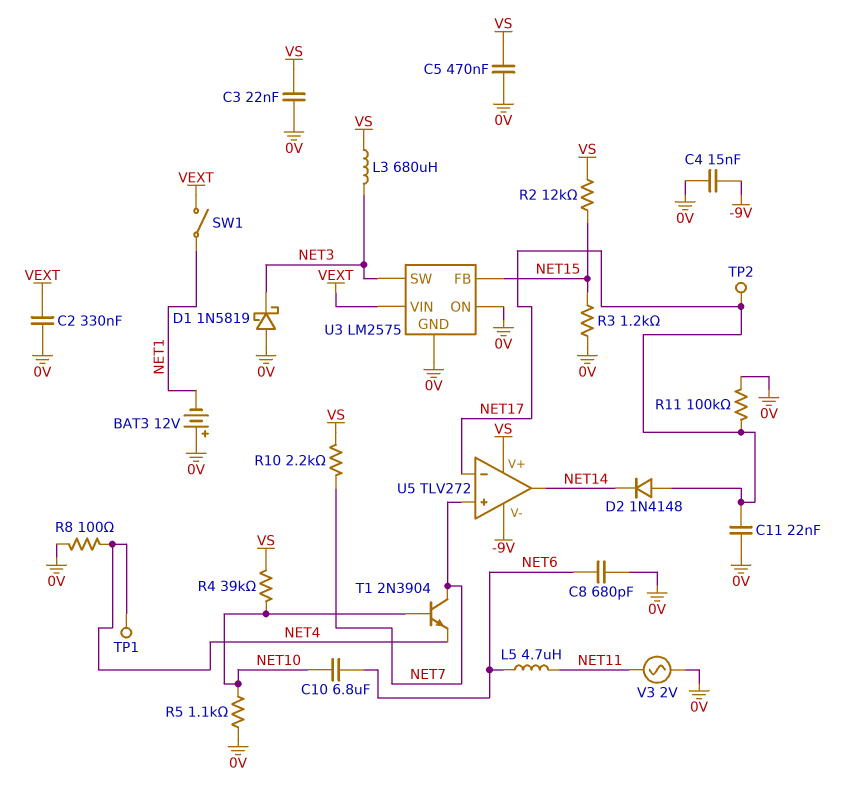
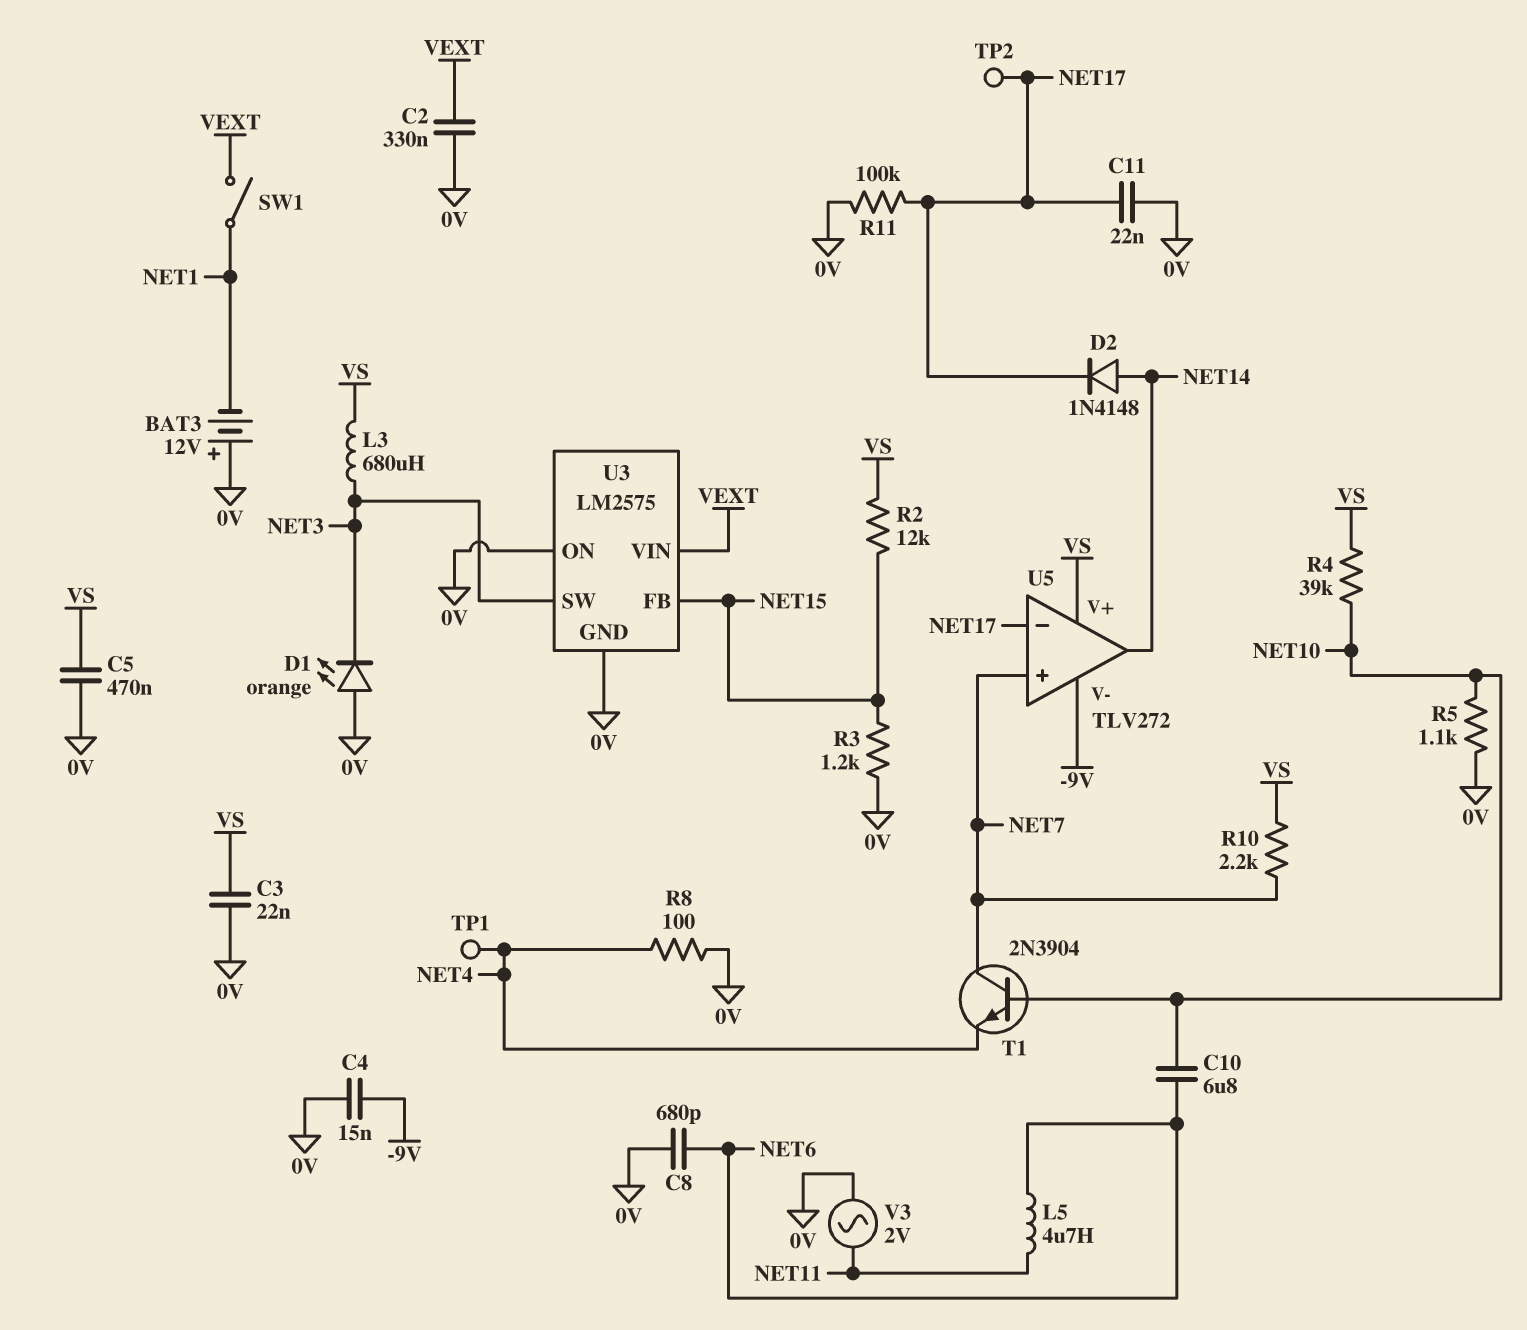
D1: schottky 1N5819 (A 0V, K NET3) -> LED orange (A 0V, K NET3)
D2: diode 1N4148 (A NET17, K NET14) -> diode 1N4148 (A NET14, K NET17)

